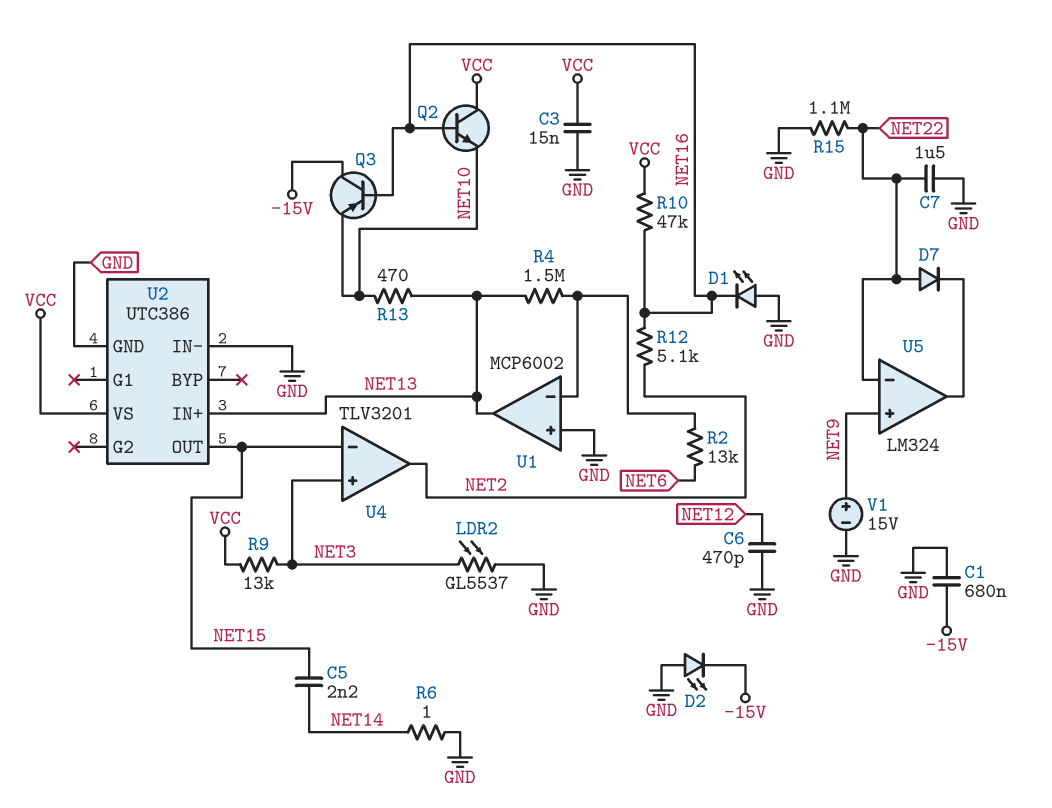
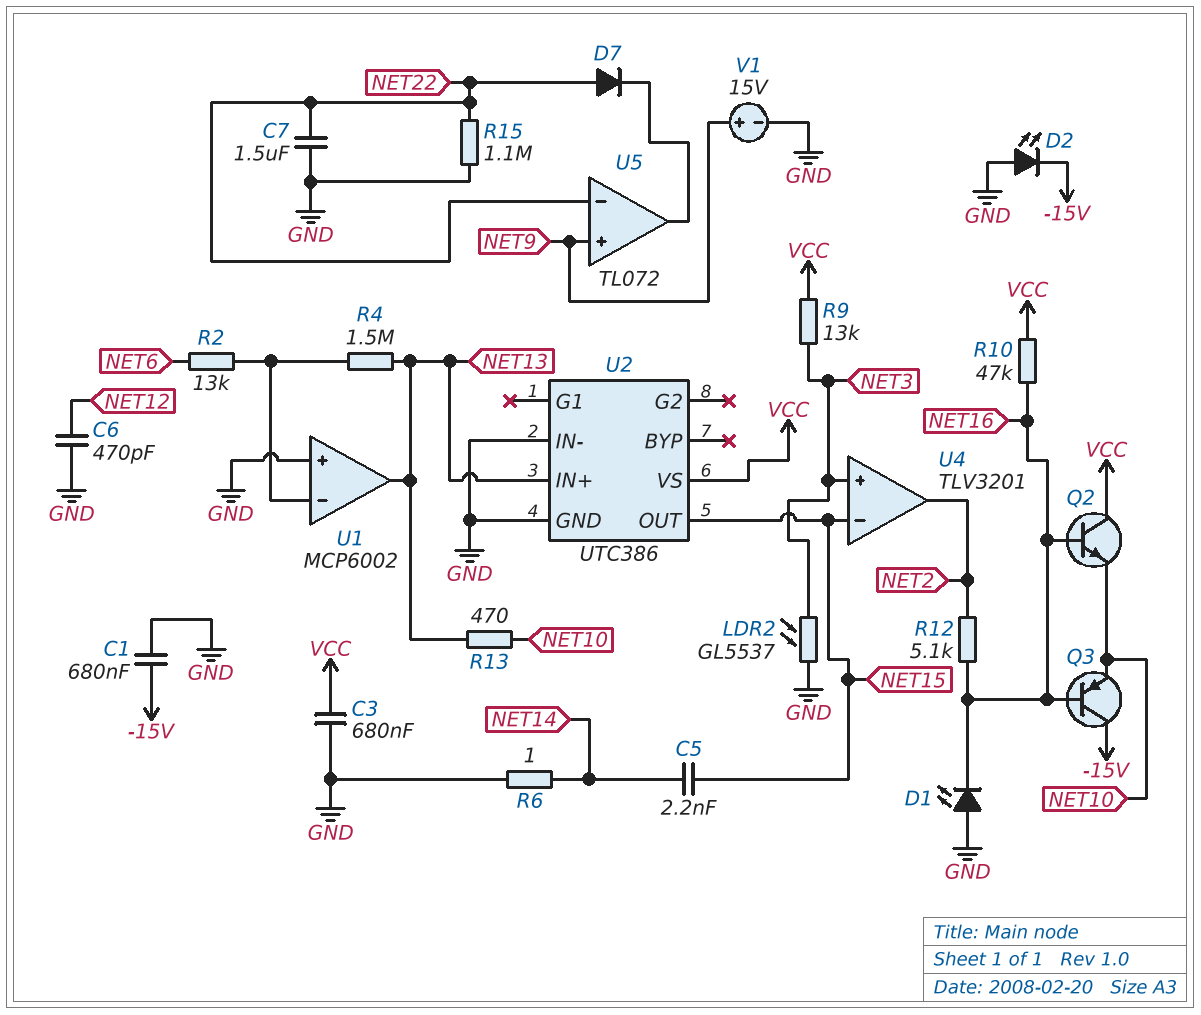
C3: 15nF (GND, VCC) -> 680nF (GND, VCC)
U5: LM324 -> TL072

